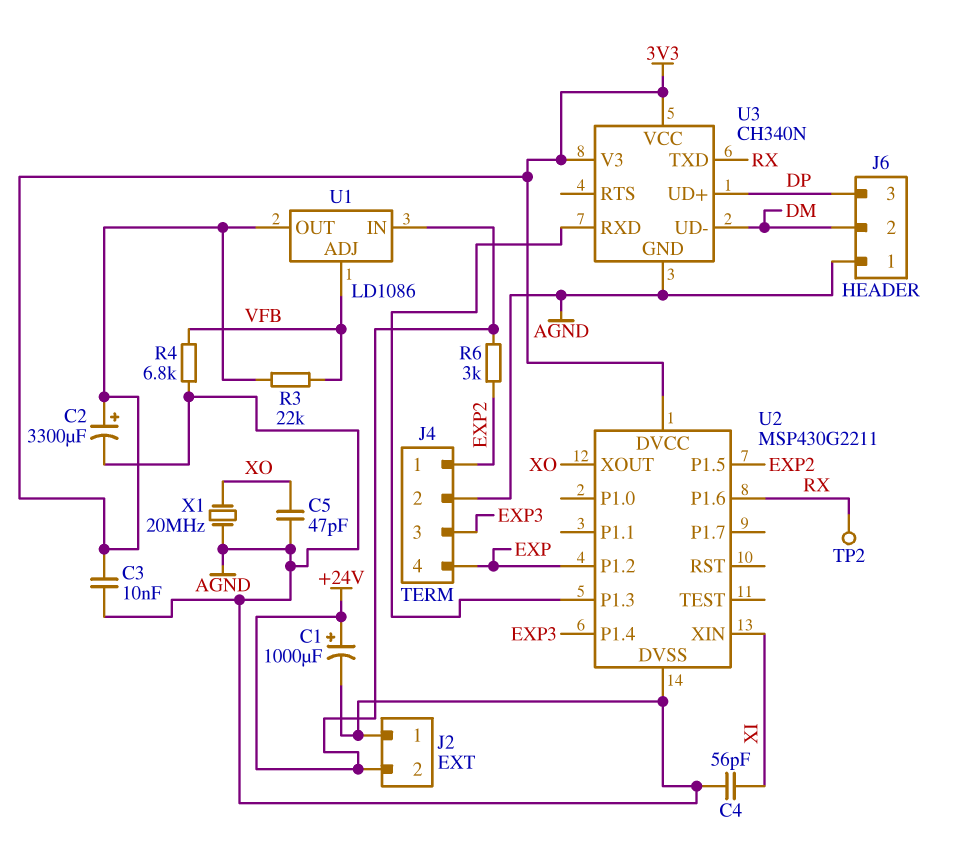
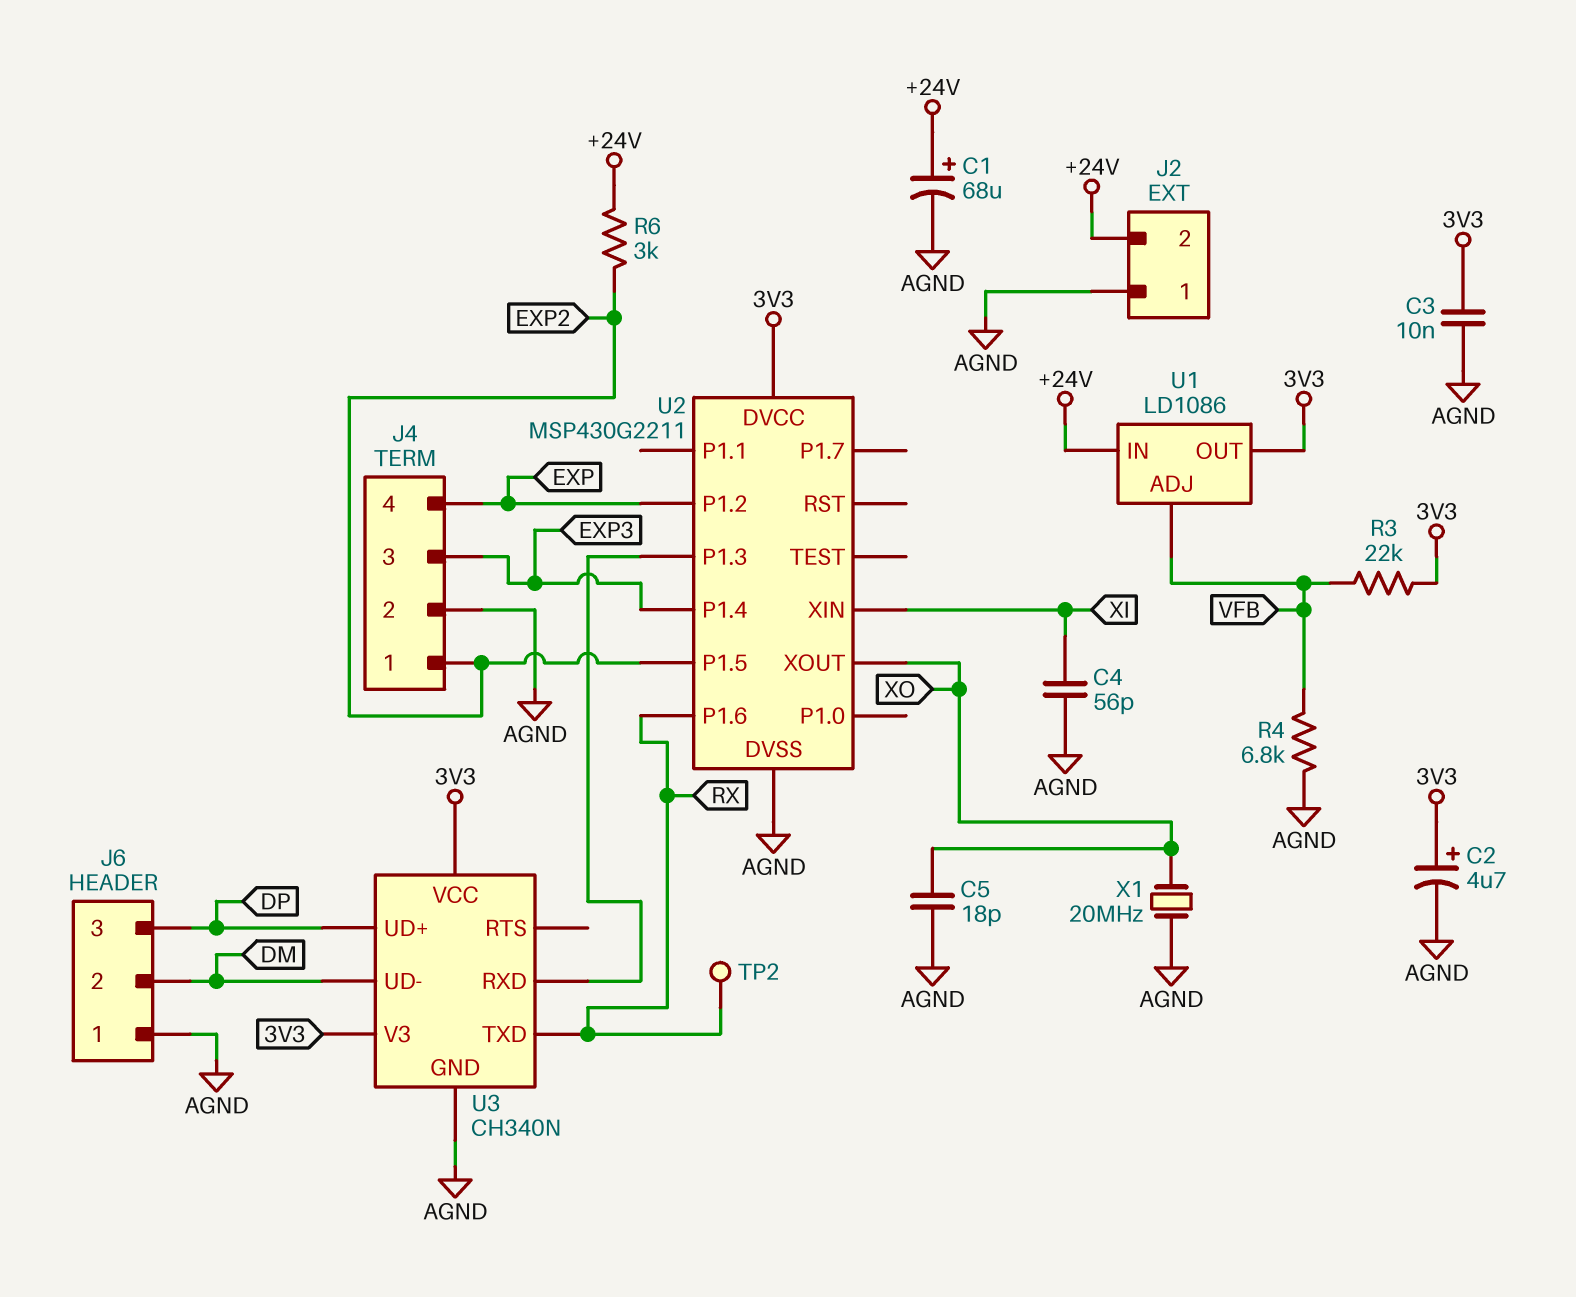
C1: 1000uF (plus +24V, minus AGND) -> 68uF (plus +24V, minus AGND)
C2: 3300uF (plus 3V3, minus AGND) -> 4.7uF (plus 3V3, minus AGND)
C5: 47pF (AGND, XO) -> 18pF (AGND, XO)

